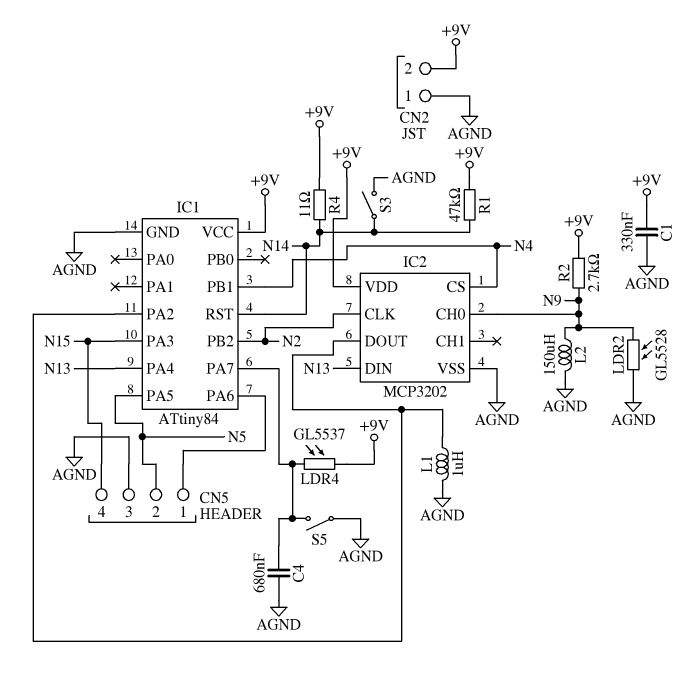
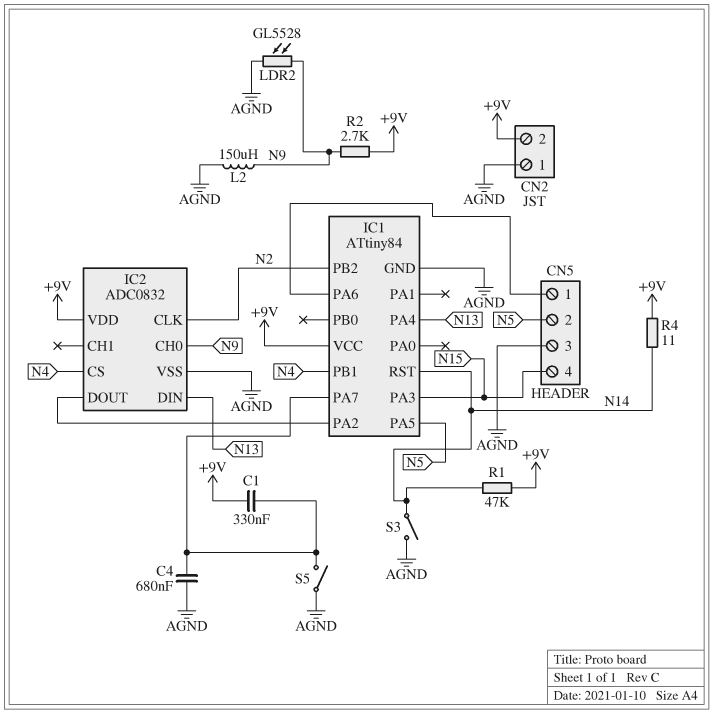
C1: 330nF (+9V, AGND) -> 330nF (+9V, IC1/PA7)
IC2: MCP3202 -> ADC0832
L1: 1uH (AGND, IC1/PA2) -> none
LDR4: GL5537 (+9V, IC1/PA7) -> none

